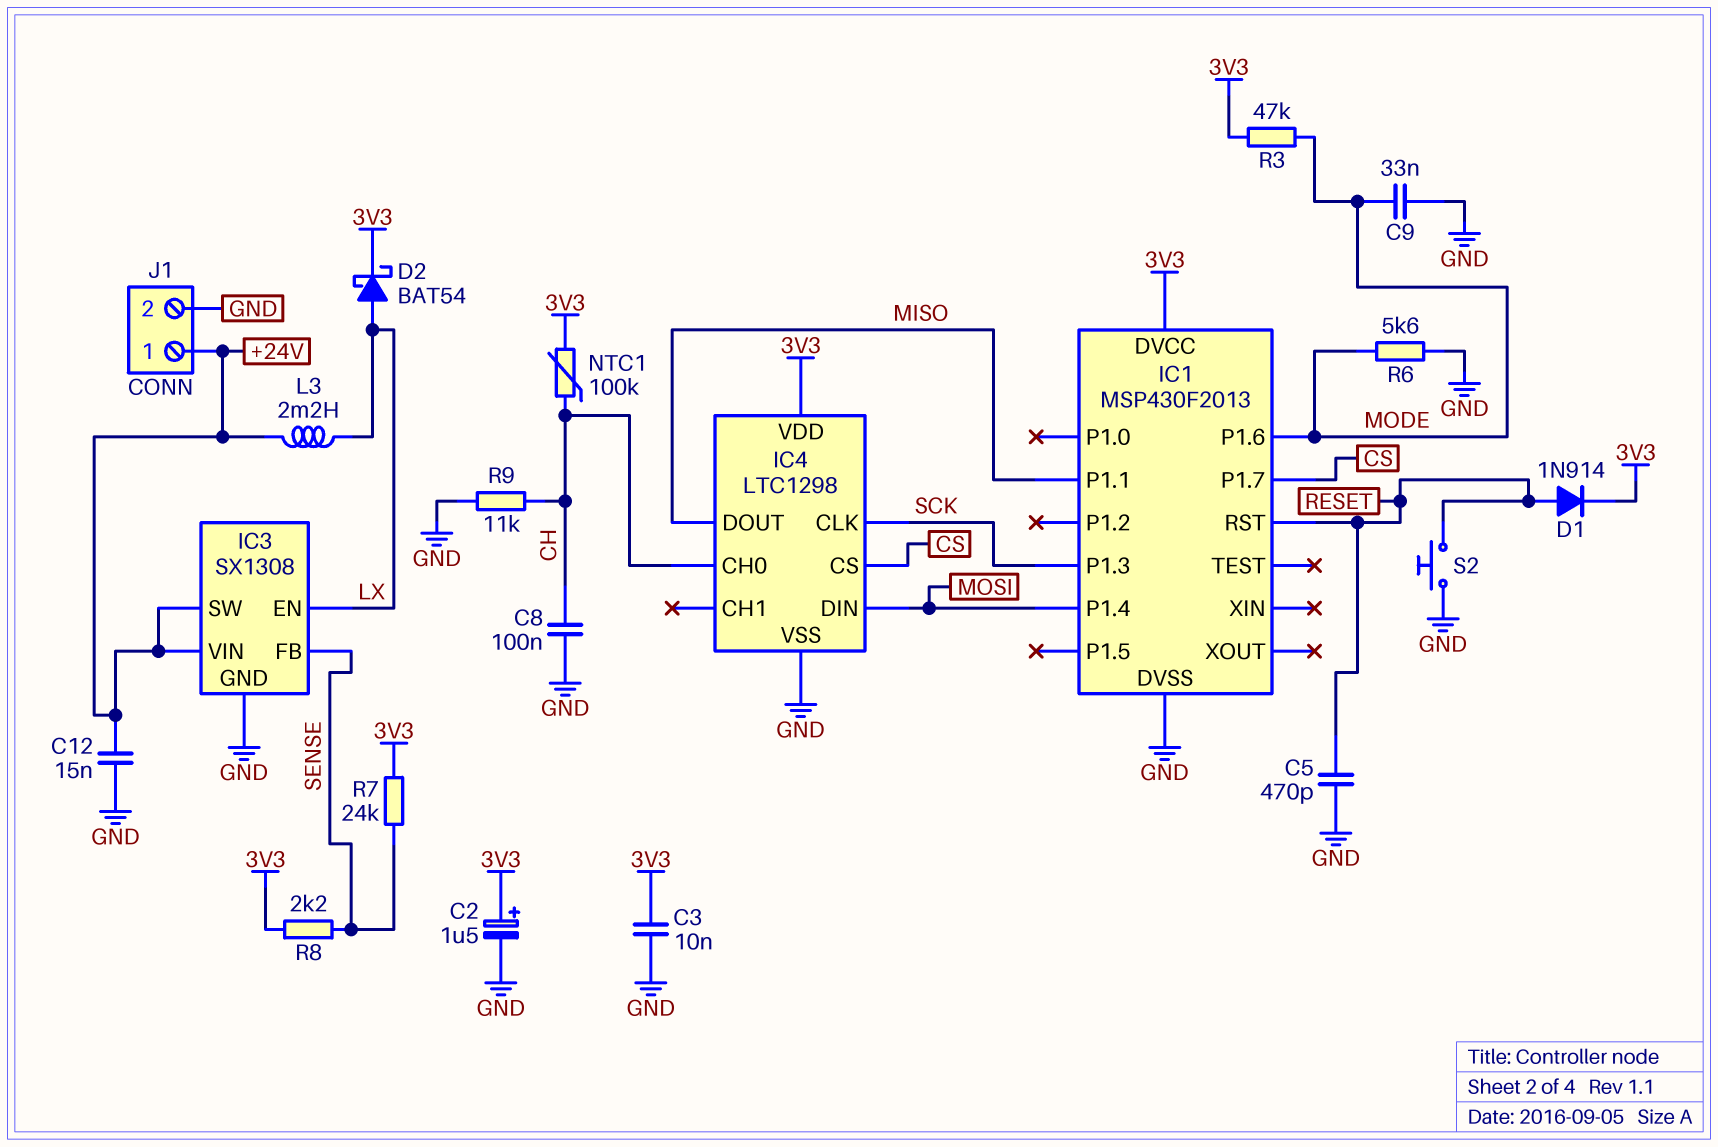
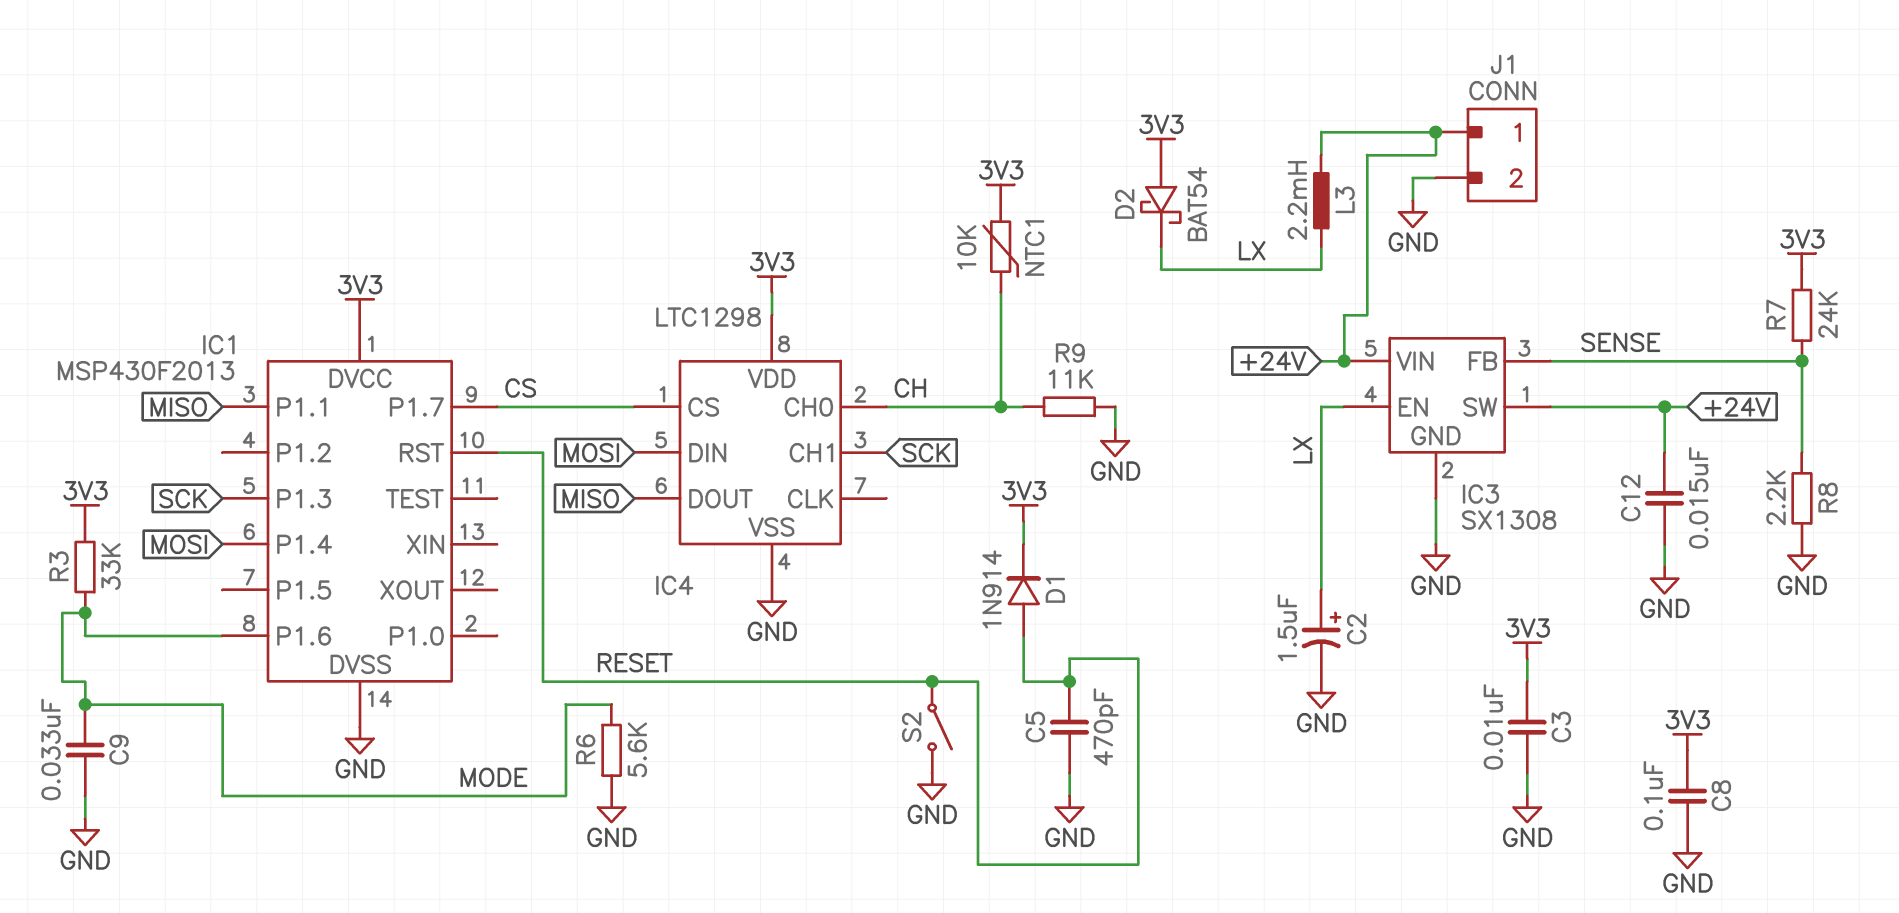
C2: 1.5uF (plus 3V3, minus GND) -> 1.5uF (plus LX, minus GND)
C8: 100nF (CH, GND) -> 100nF (3V3, GND)
D2: schottky BAT54 (A LX, K 3V3) -> schottky BAT54 (A 3V3, K LX)
IC4 pin CH1: none -> SCK
IC4 pin CLK: SCK -> none
NTC1: 100k (3V3, CH) -> 10k (3V3, CH)
R3: 47k (3V3, MODE) -> 33k (3V3, MODE)
R8: 2.2k (3V3, SENSE) -> 2.2k (GND, SENSE)
S2: button (GND, RESET) -> switch (GND, RESET)

